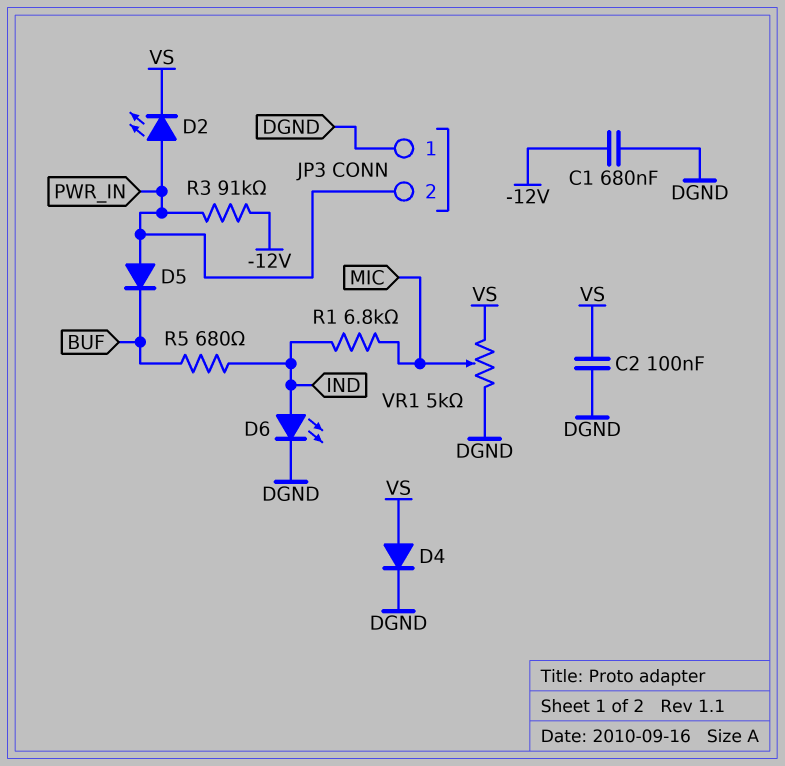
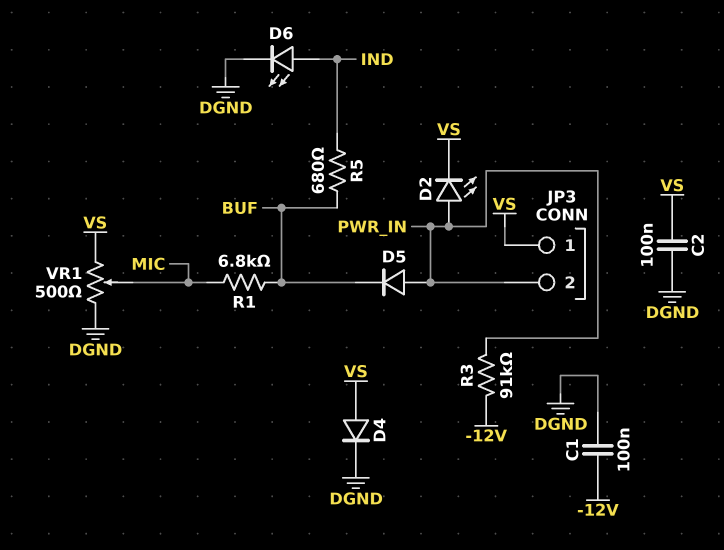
C1: 680nF (-12V, DGND) -> 100nF (-12V, DGND)
JP3 pin 1: DGND -> VS
R1: 6.8k (IND, MIC) -> 6.8k (BUF, MIC)
VR1: 5k (DGND, VS, wiper MIC) -> 500 (DGND, VS, wiper MIC)

